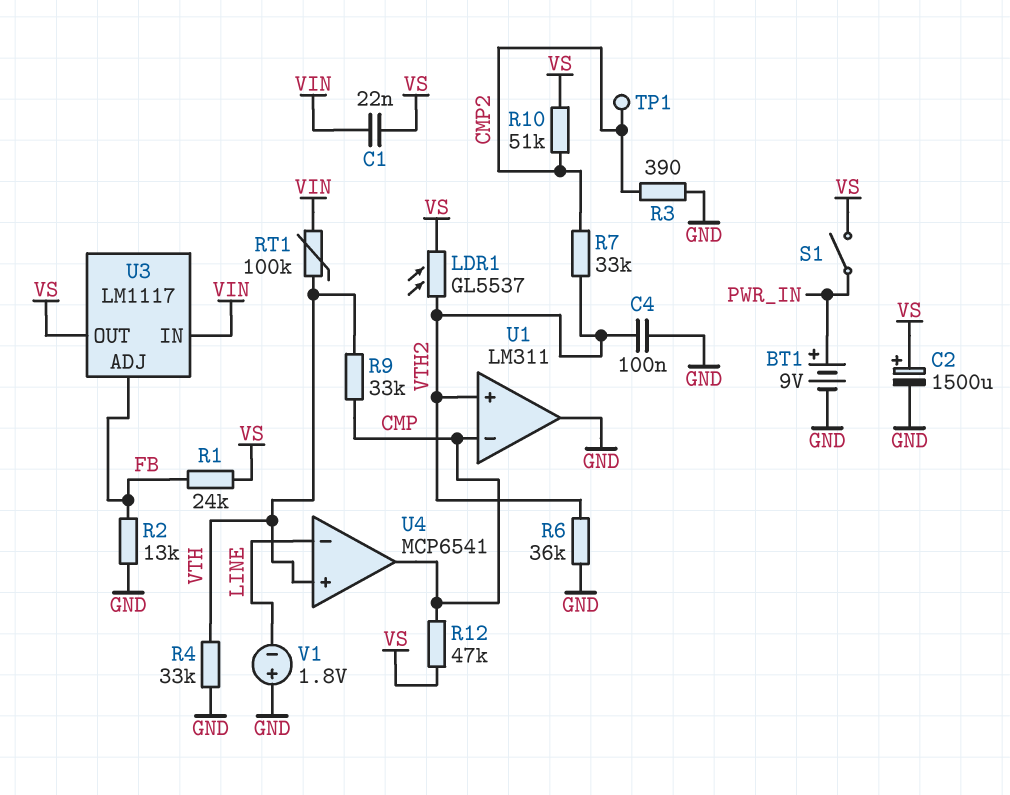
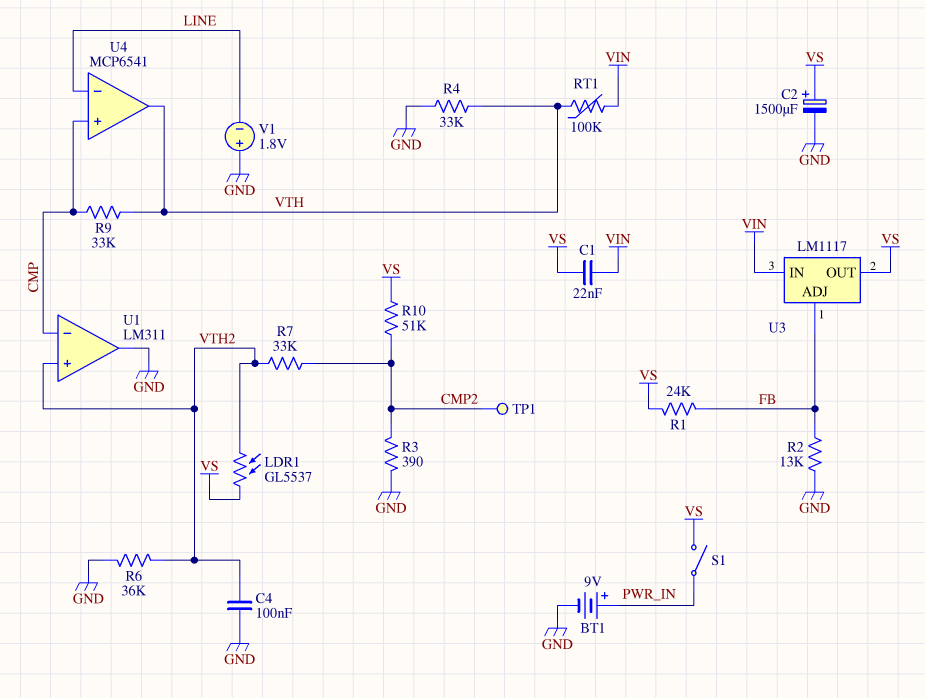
R12: 47k (CMP, VS) -> none
U4 pin in+: VTH -> CMP
U4 pin out: CMP -> VTH

